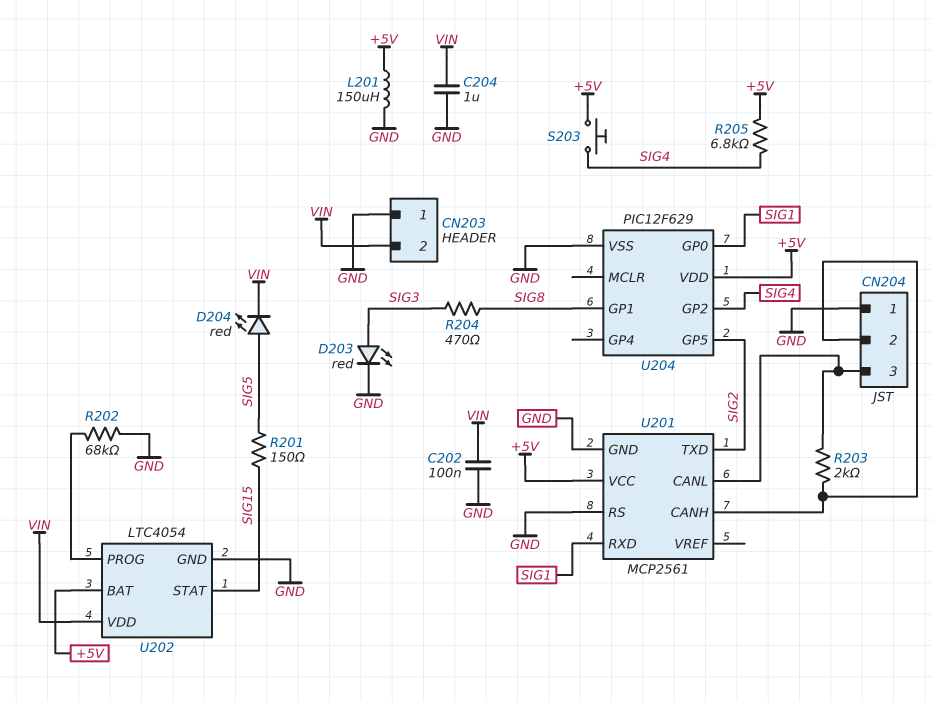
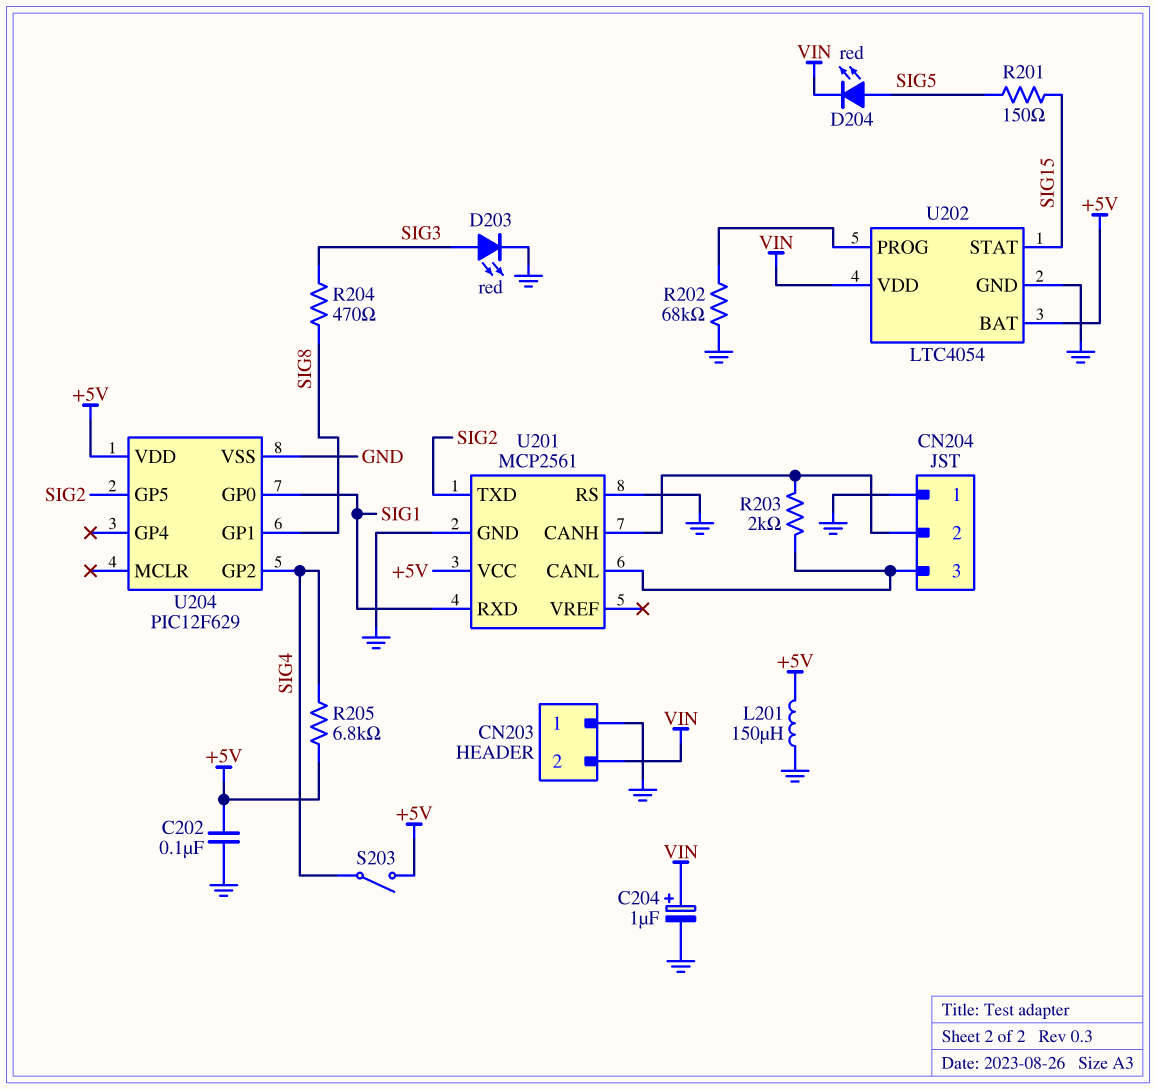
C202: 100nF (GND, VIN) -> 100nF (+5V, GND)
C204: 1uF (GND, VIN) -> 1uF (plus VIN, minus GND)
S203: button (+5V, SIG4) -> switch (+5V, SIG4)

